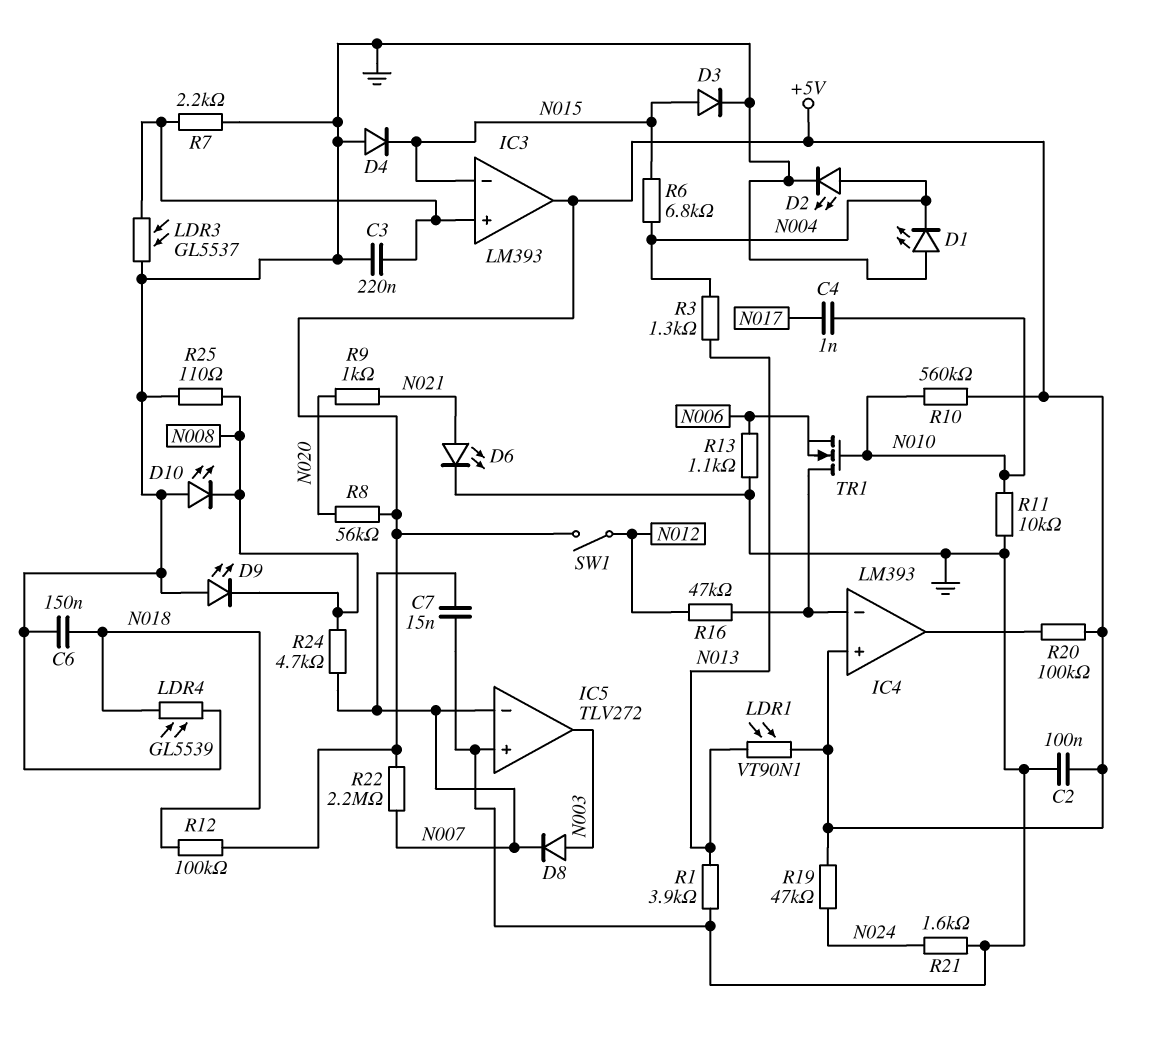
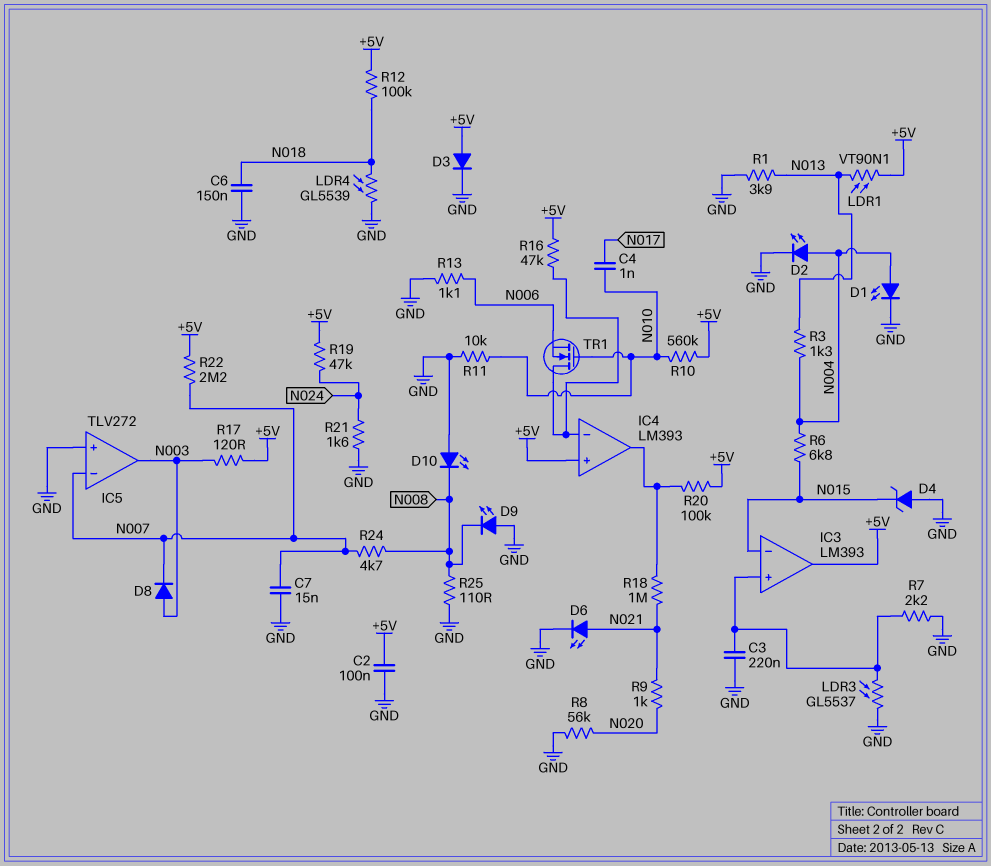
D1: LED (A GND, K N004) -> LED (A N004, K GND)
D3: diode (A N015, K GND) -> diode (A +5V, K GND)
D4: diode (A GND, K N015) -> zener (A GND, K N015)
R8: 56k (+5V, N020) -> 56k (GND, N020)
R16: 47k (IC4/in-, N012) -> 47k (+5V, IC4/in-)
R17: none -> 120 (+5V, N003)
R18: none -> 1M (IC4/out, N021)
SW1: switch (+5V, N012) -> none

